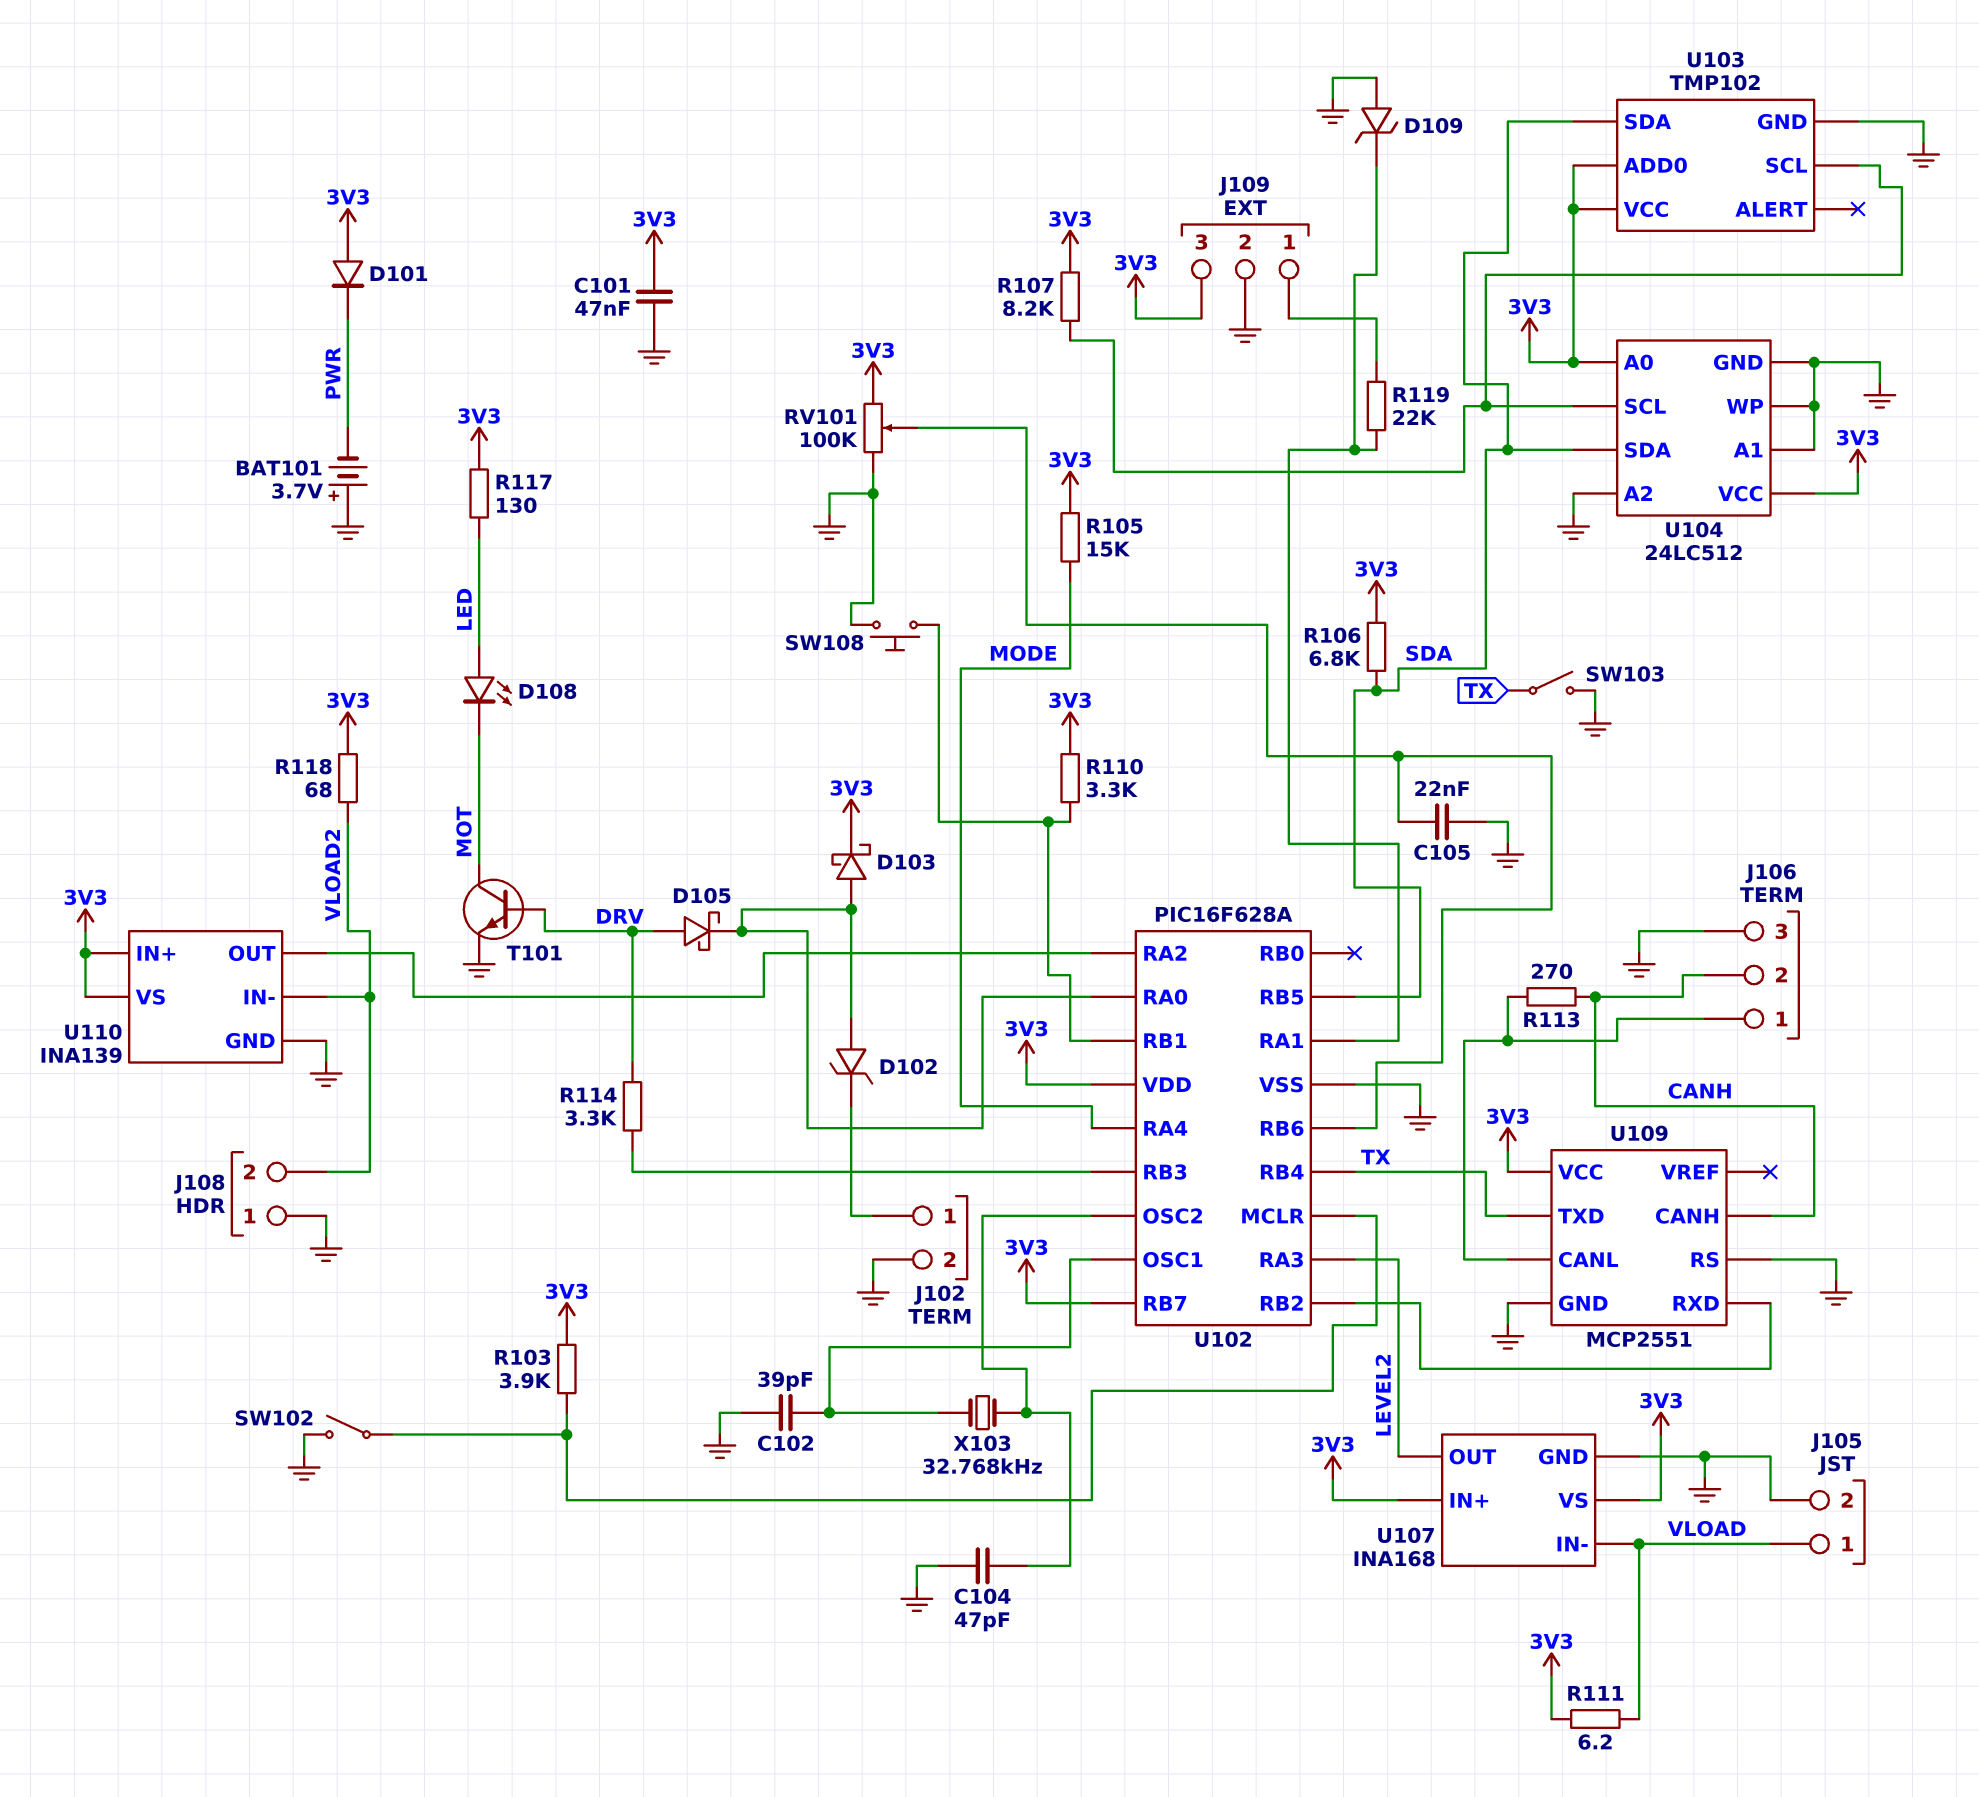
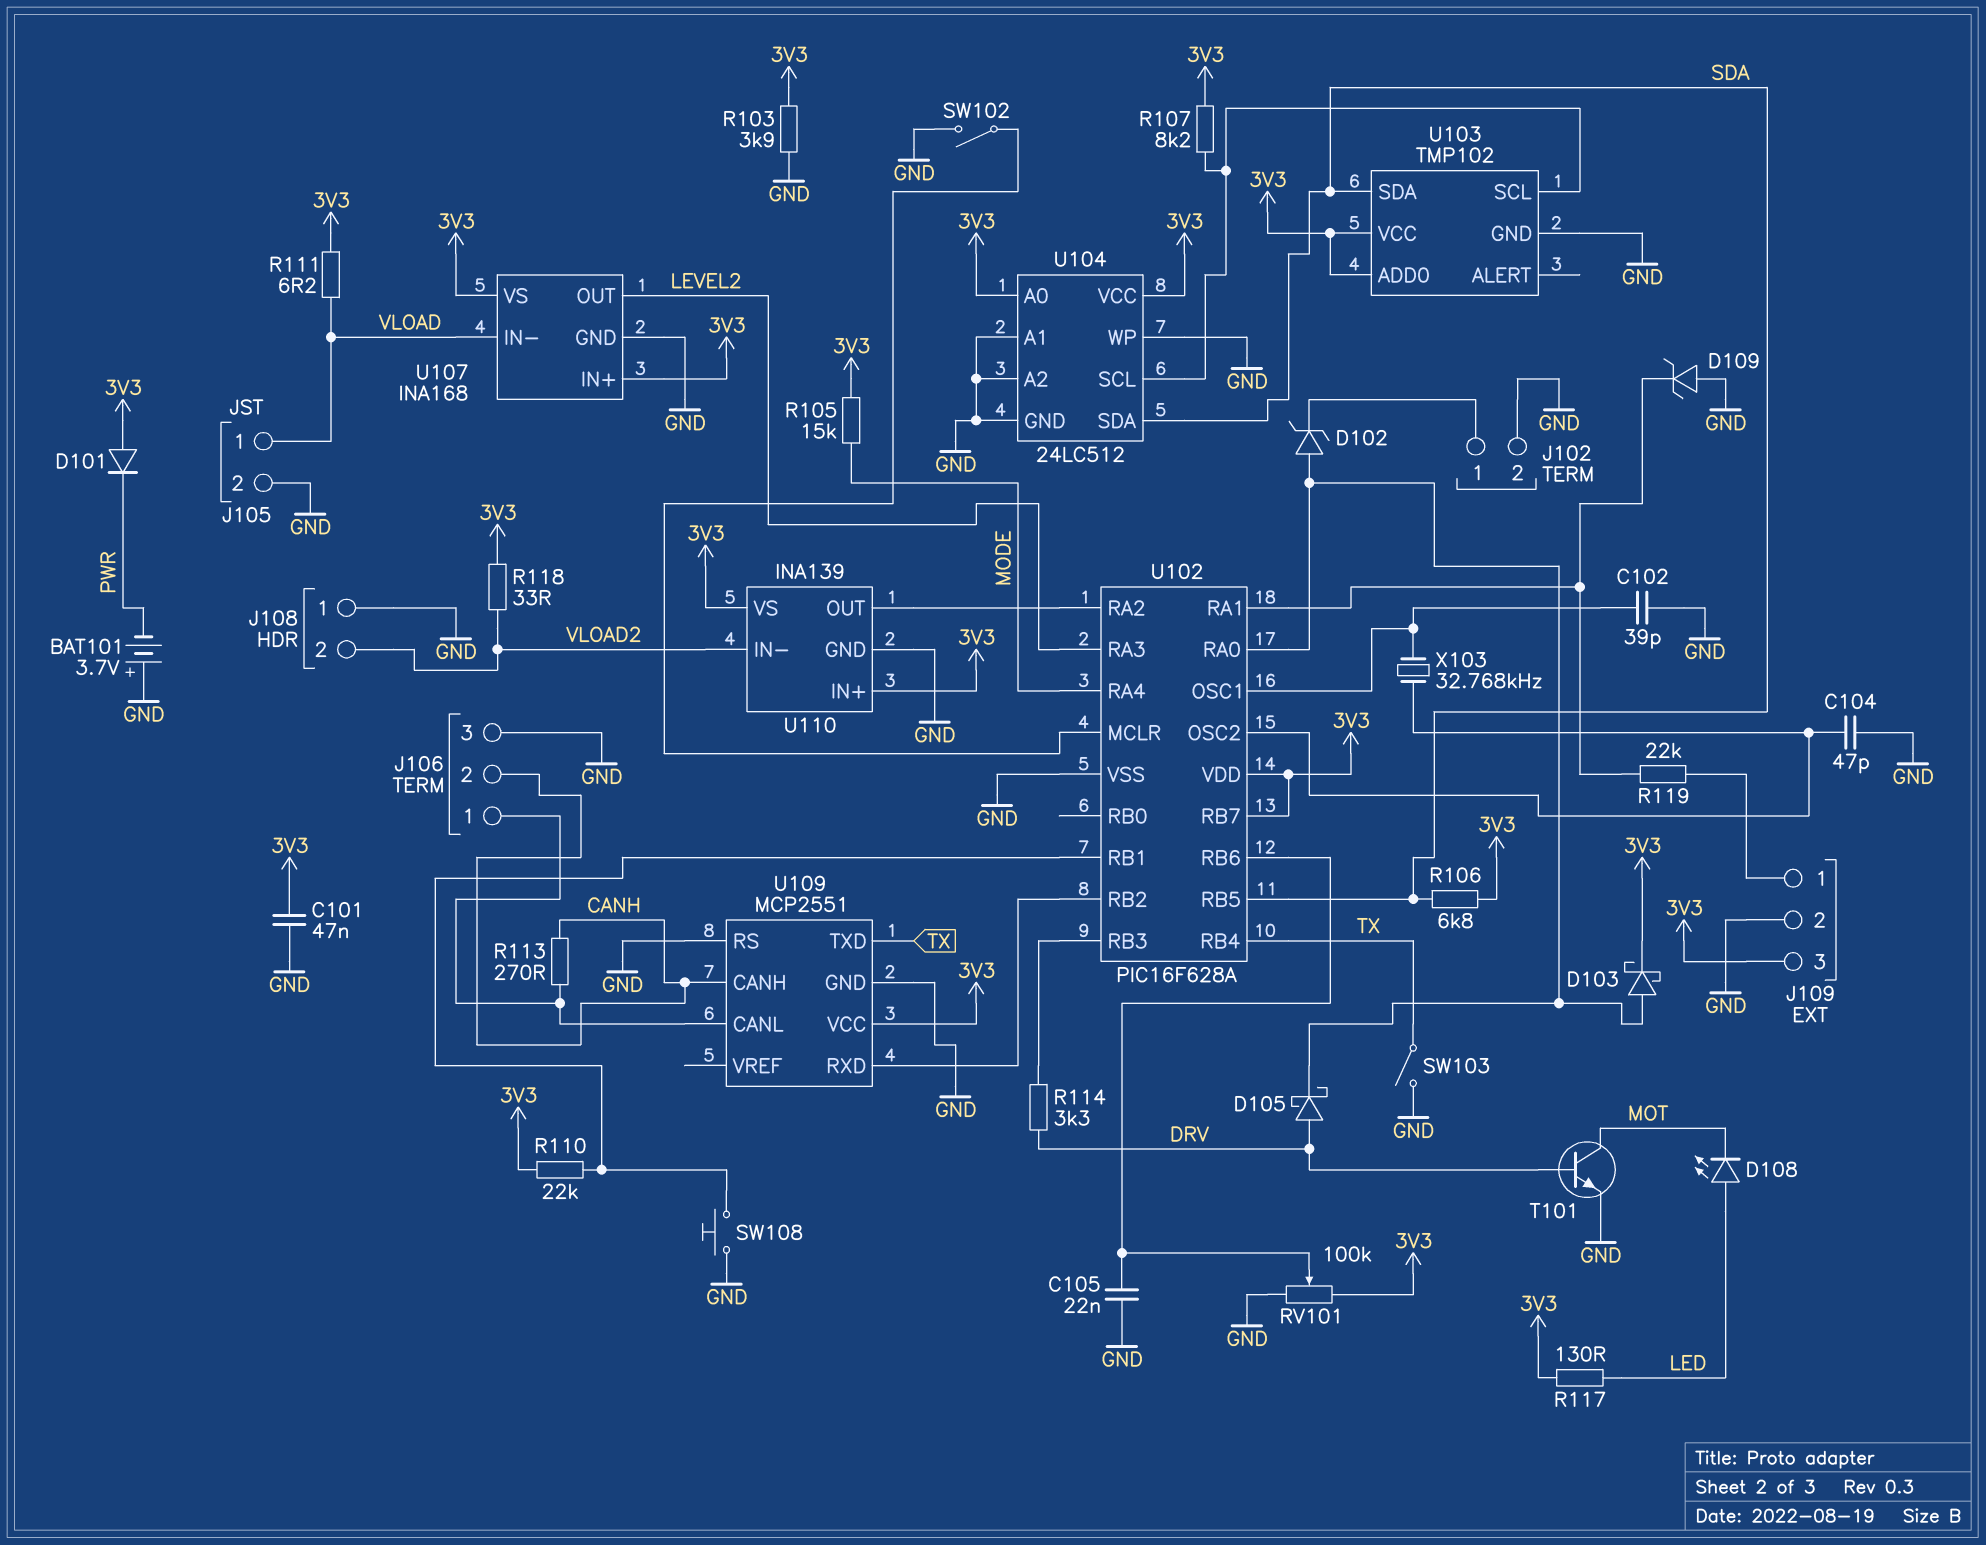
R103: 3.9k (3V3, U102/MCLR) -> 3.9k (3V3, GND)
R110: 3.3k (3V3, U102/RB1) -> 22k (3V3, U102/RB1)
R118: 68 (3V3, VLOAD2) -> 33 (3V3, VLOAD2)

